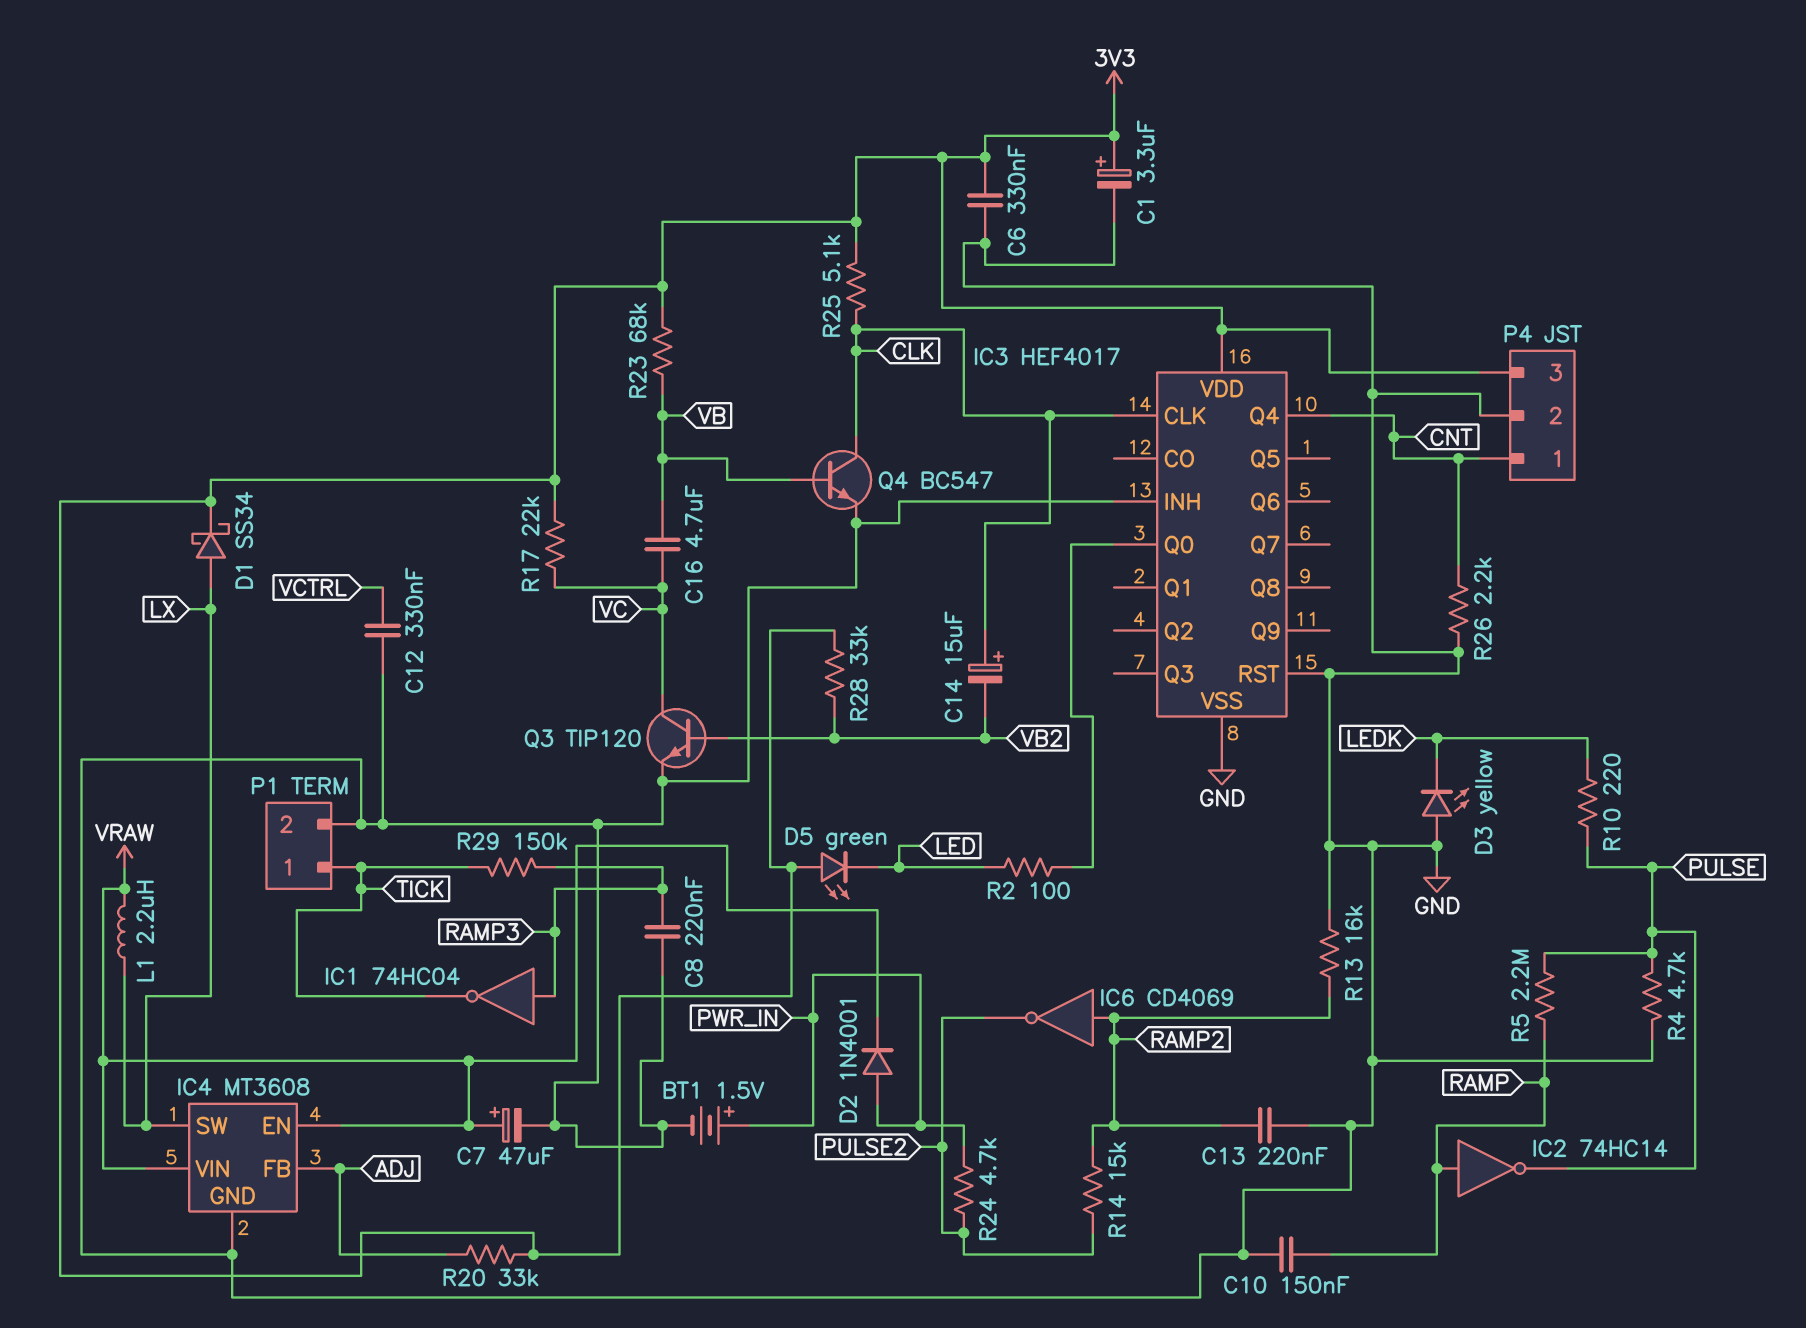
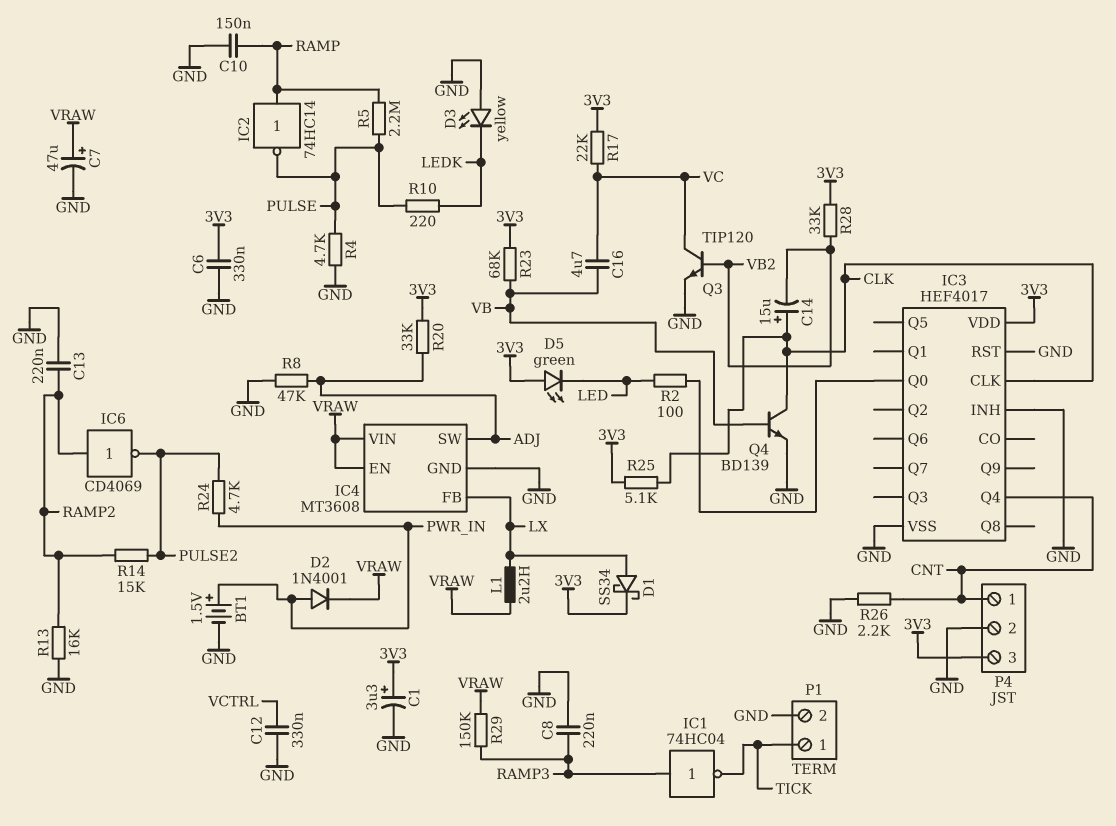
IC4 pin FB: ADJ -> LX
IC4 pin SW: LX -> ADJ
Q4: NPN BC547 (B VB, C CLK, E GND) -> NPN BD139 (B VB, C CLK, E GND)
R8: none -> 47k (ADJ, GND)
R29: 150k (RAMP3, TICK) -> 150k (RAMP3, VRAW)

